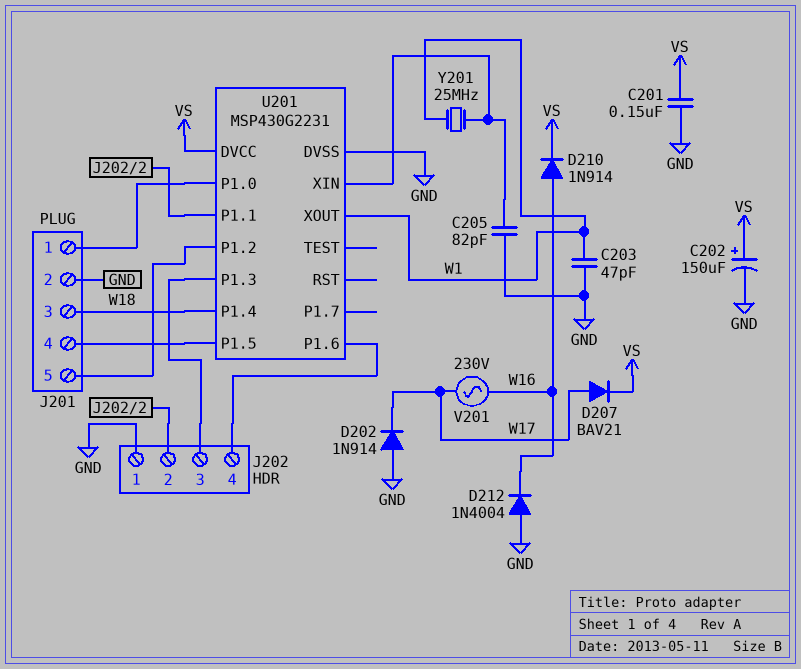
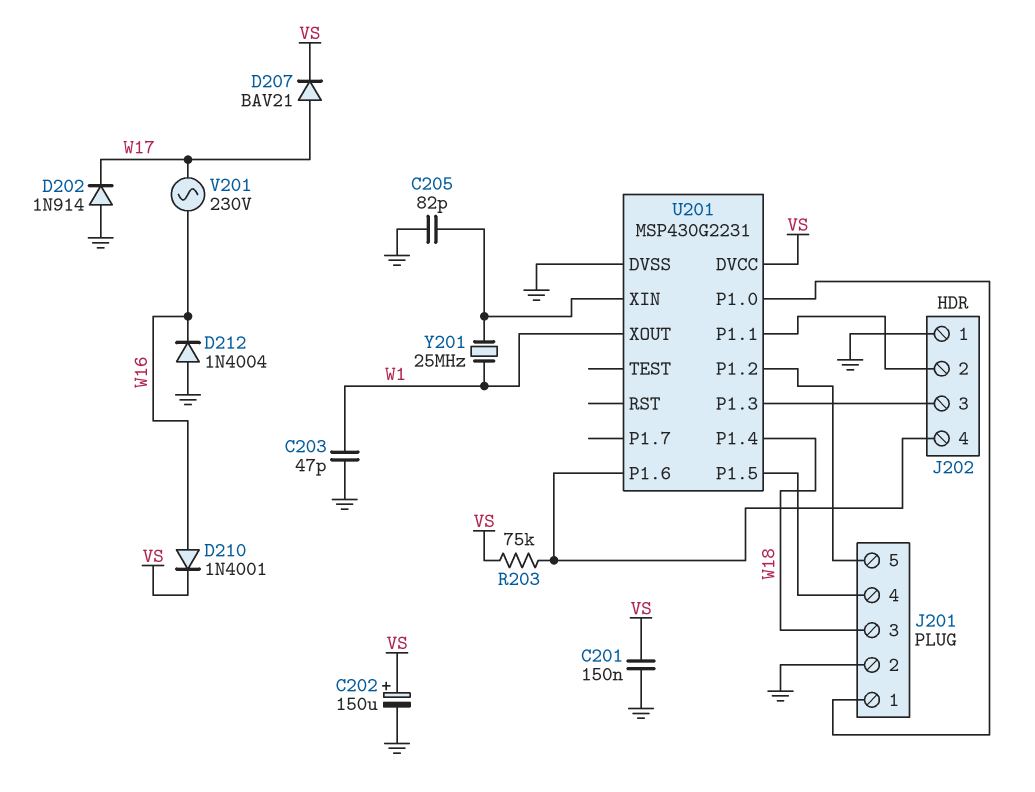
D210: diode 1N914 (A W16, K VS) -> diode 1N4001 (A W16, K VS)
R203: none -> 75k (J202/4, VS)

